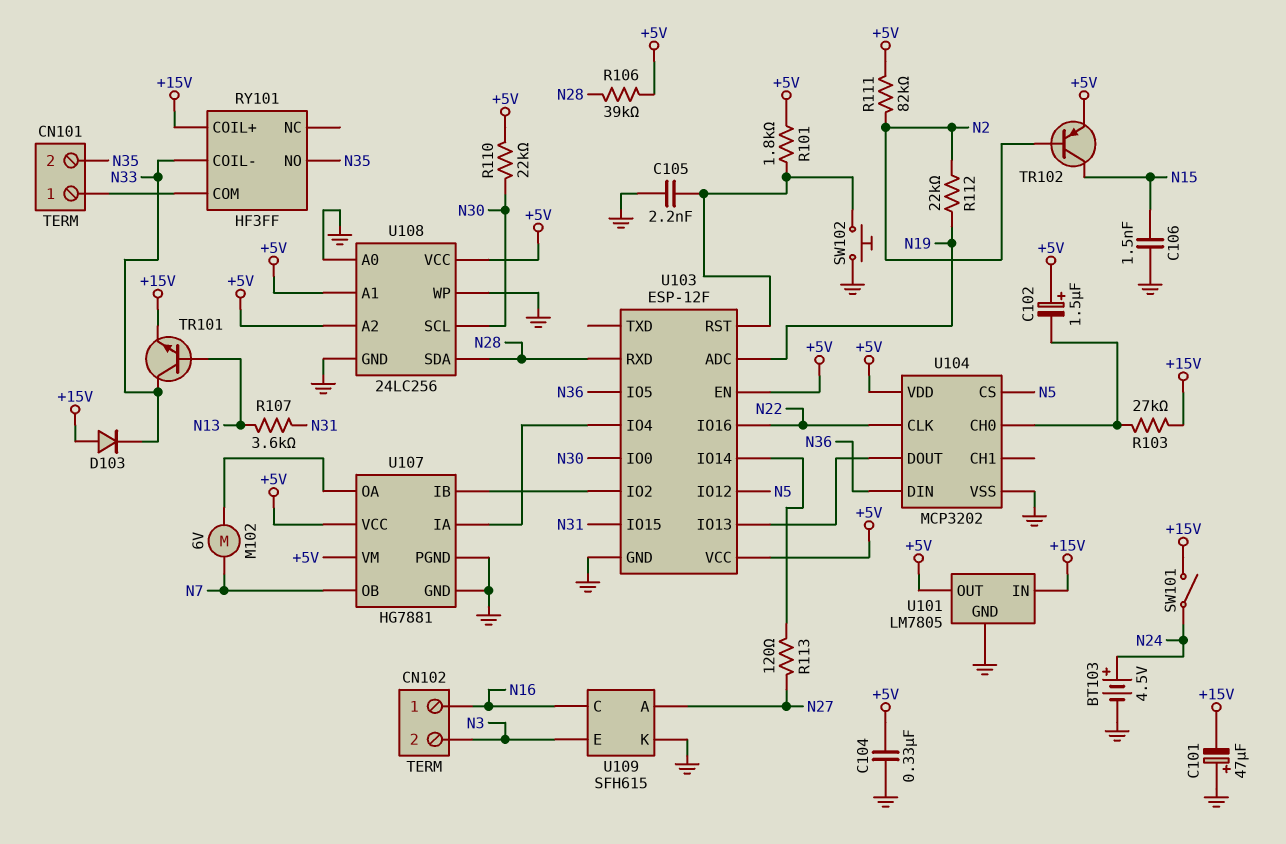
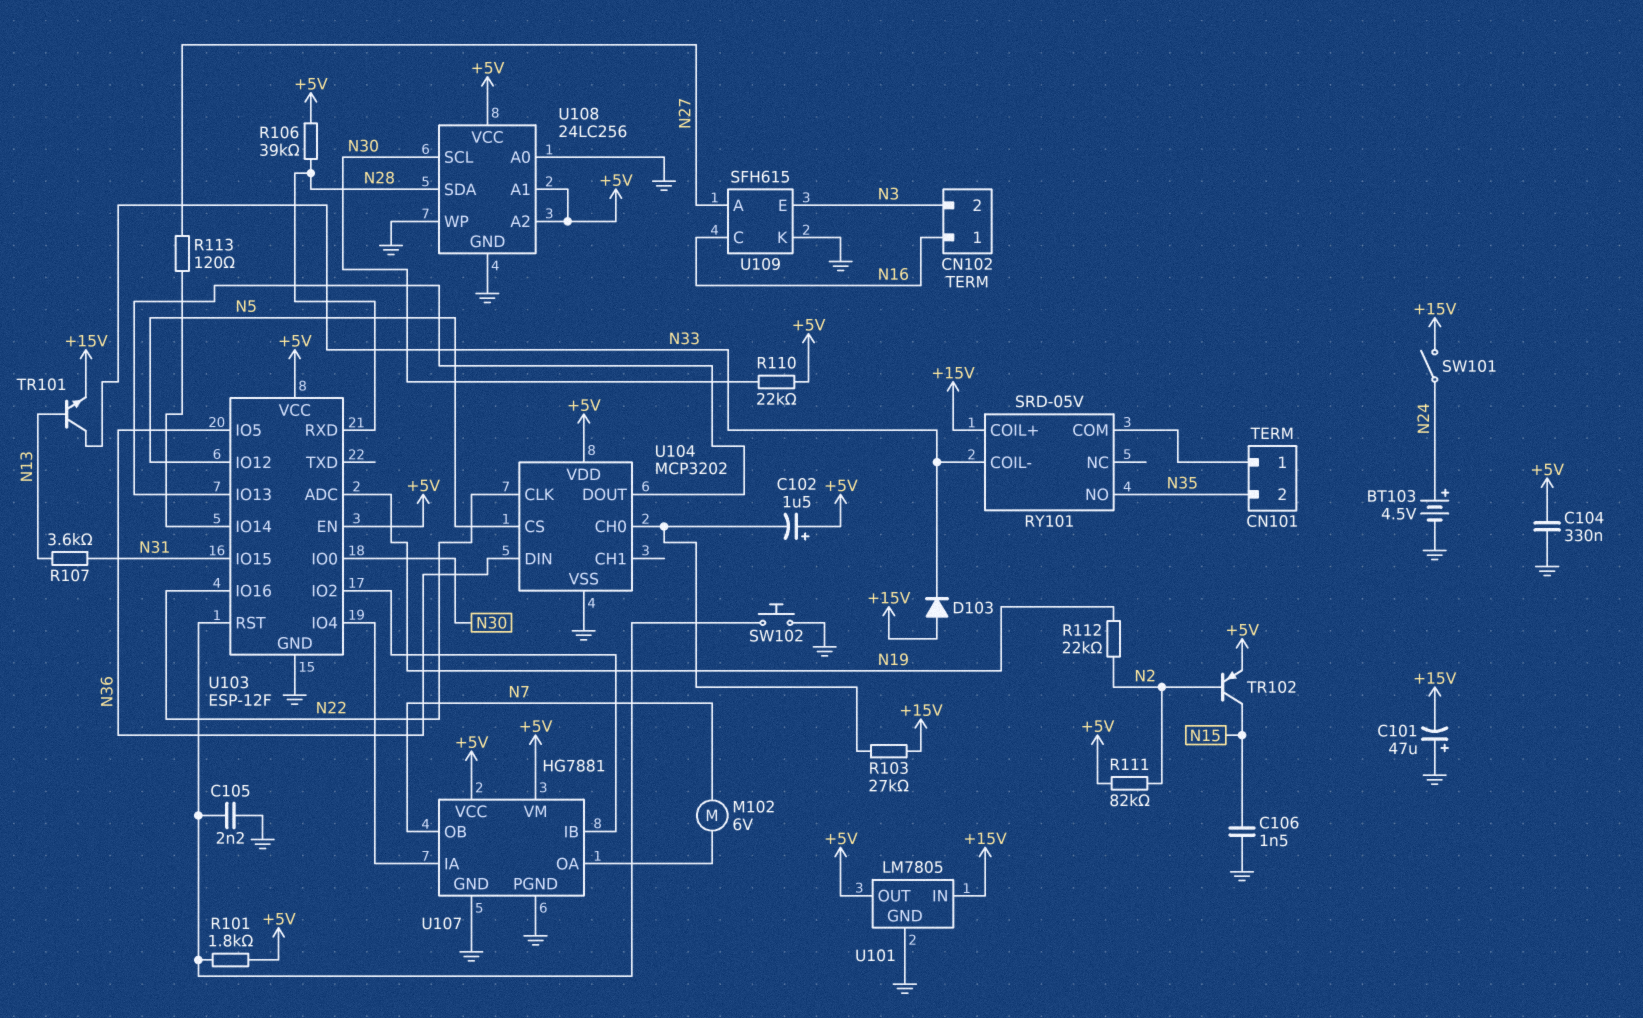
RY101: HF3FF -> SRD-05V

